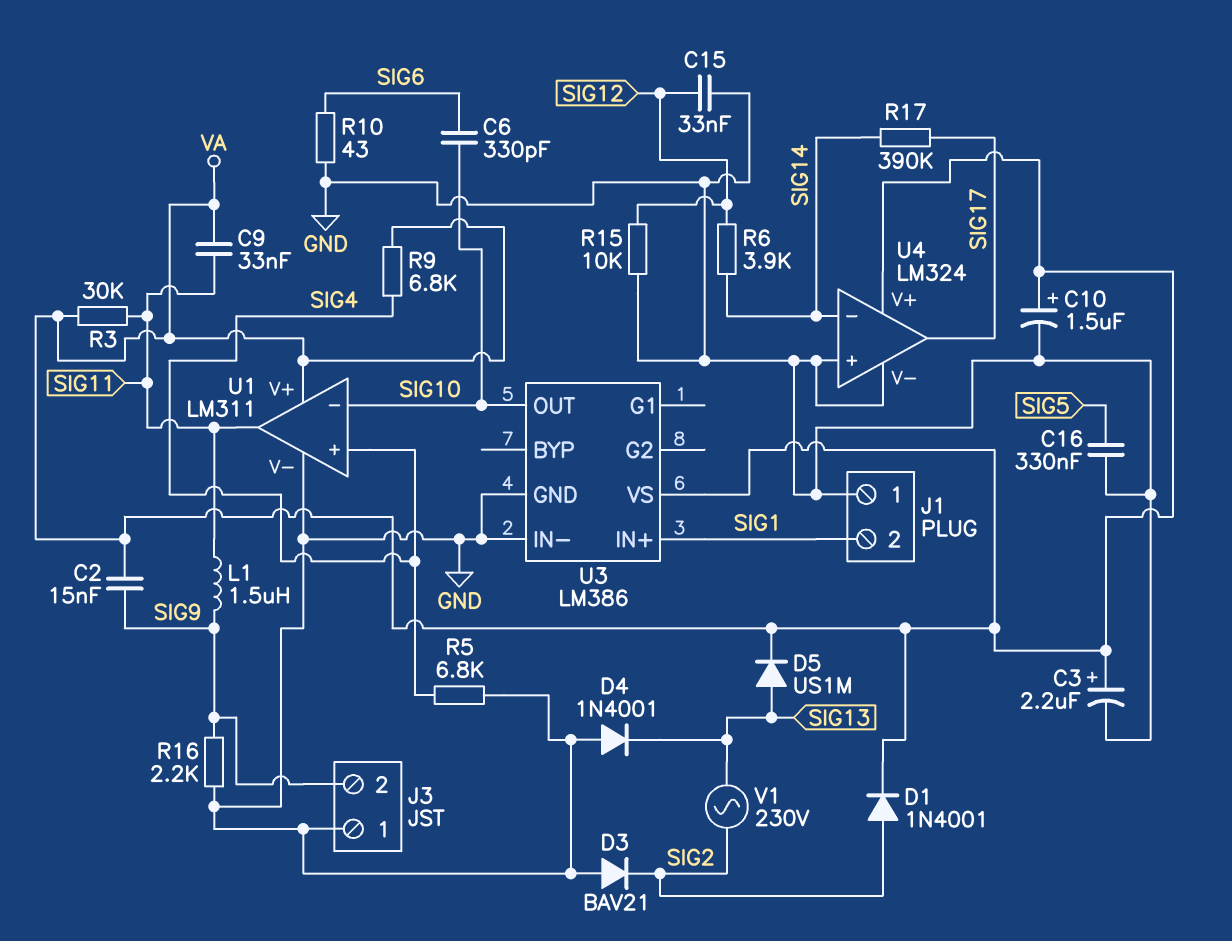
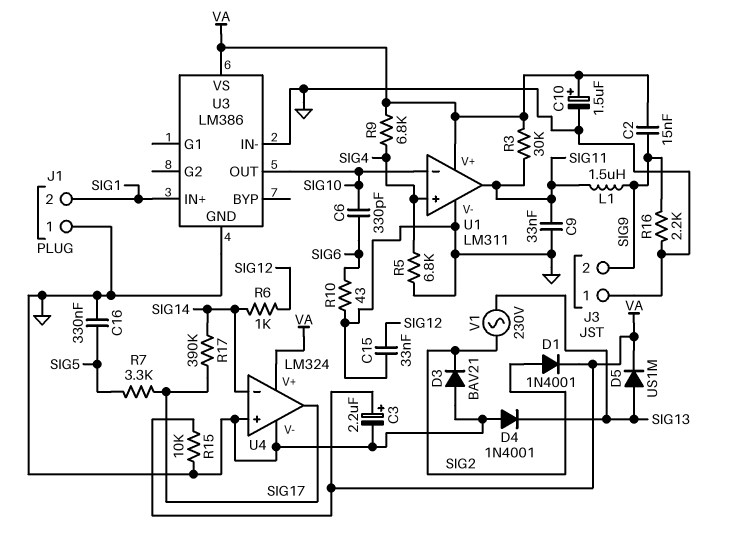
C9: 33nF (SIG11, VA) -> 33nF (GND, SIG11)
R6: 3.9k (SIG12, SIG14) -> 1k (SIG12, SIG14)
R7: none -> 3.3k (SIG5, SIG17)
R15: 10k (GND, SIG12) -> 10k (GND, VA)

